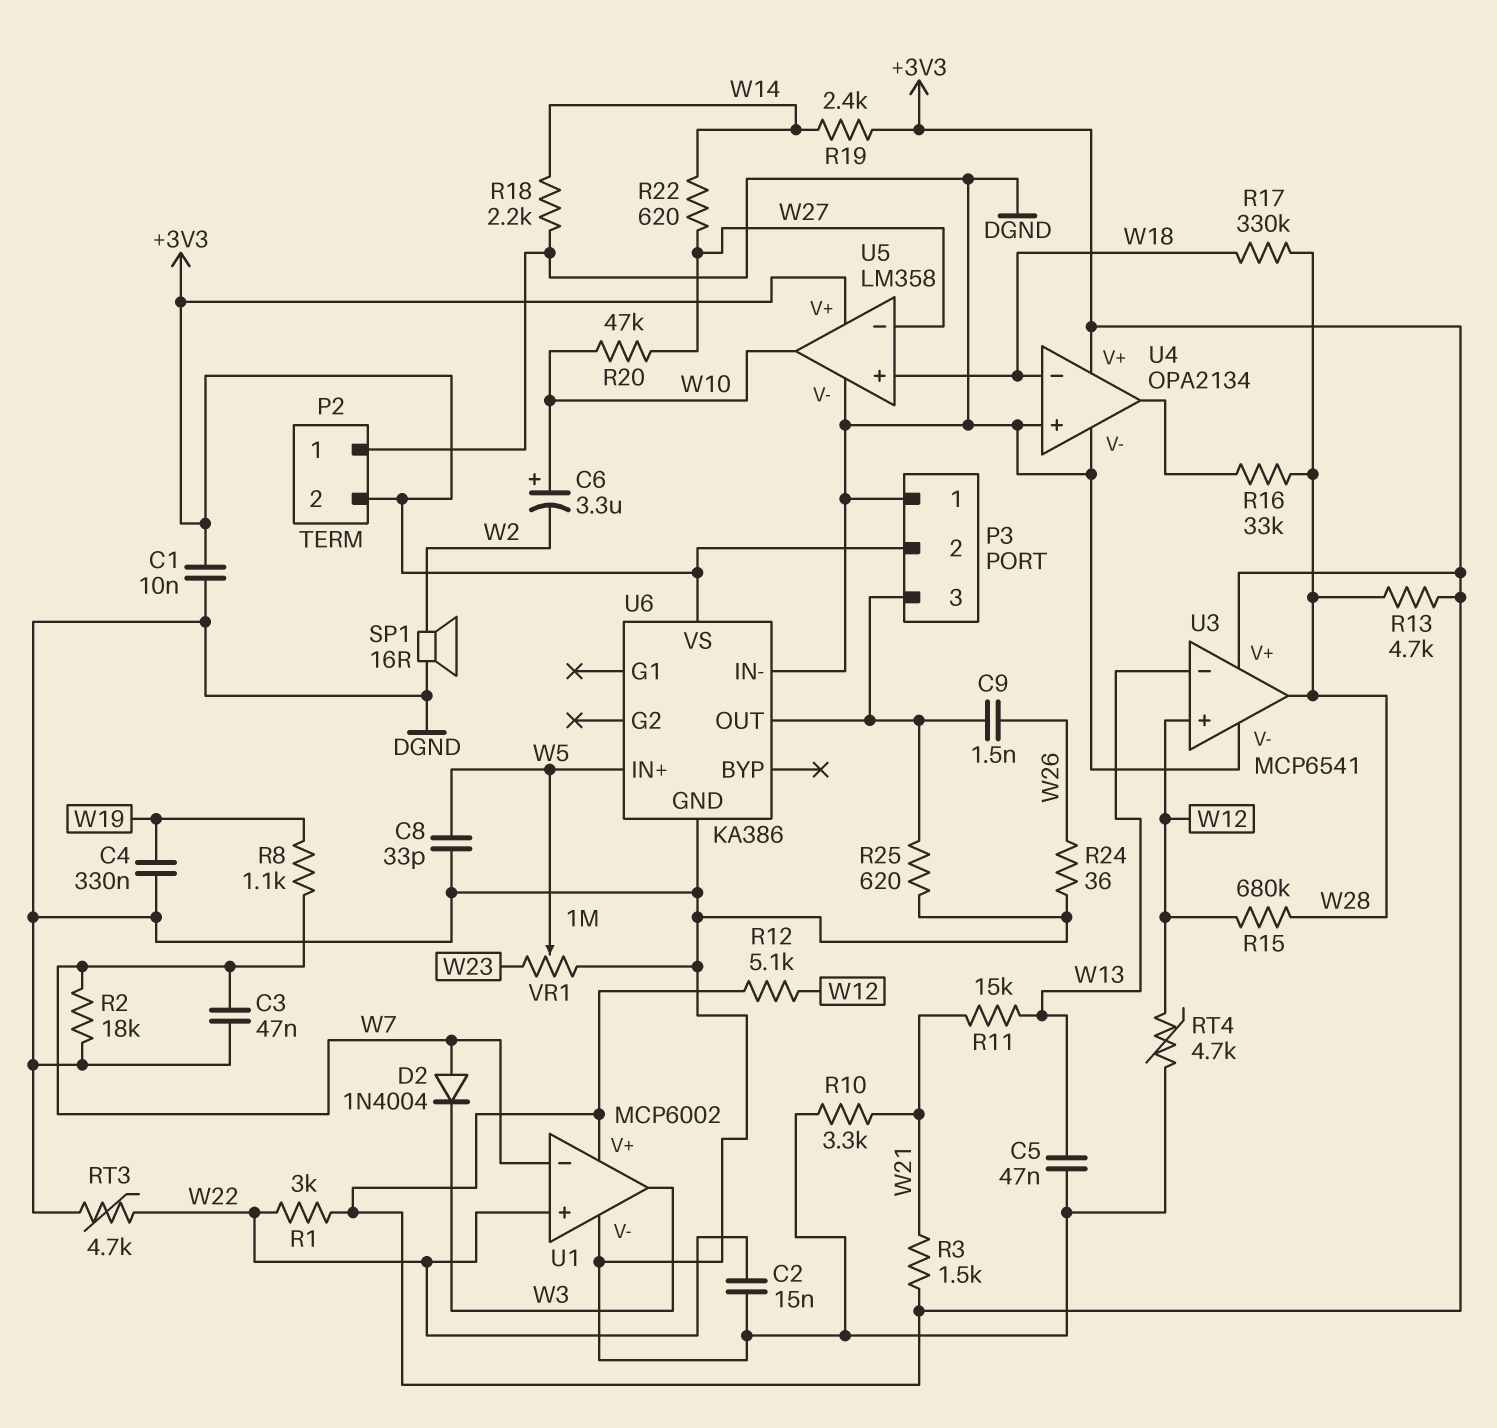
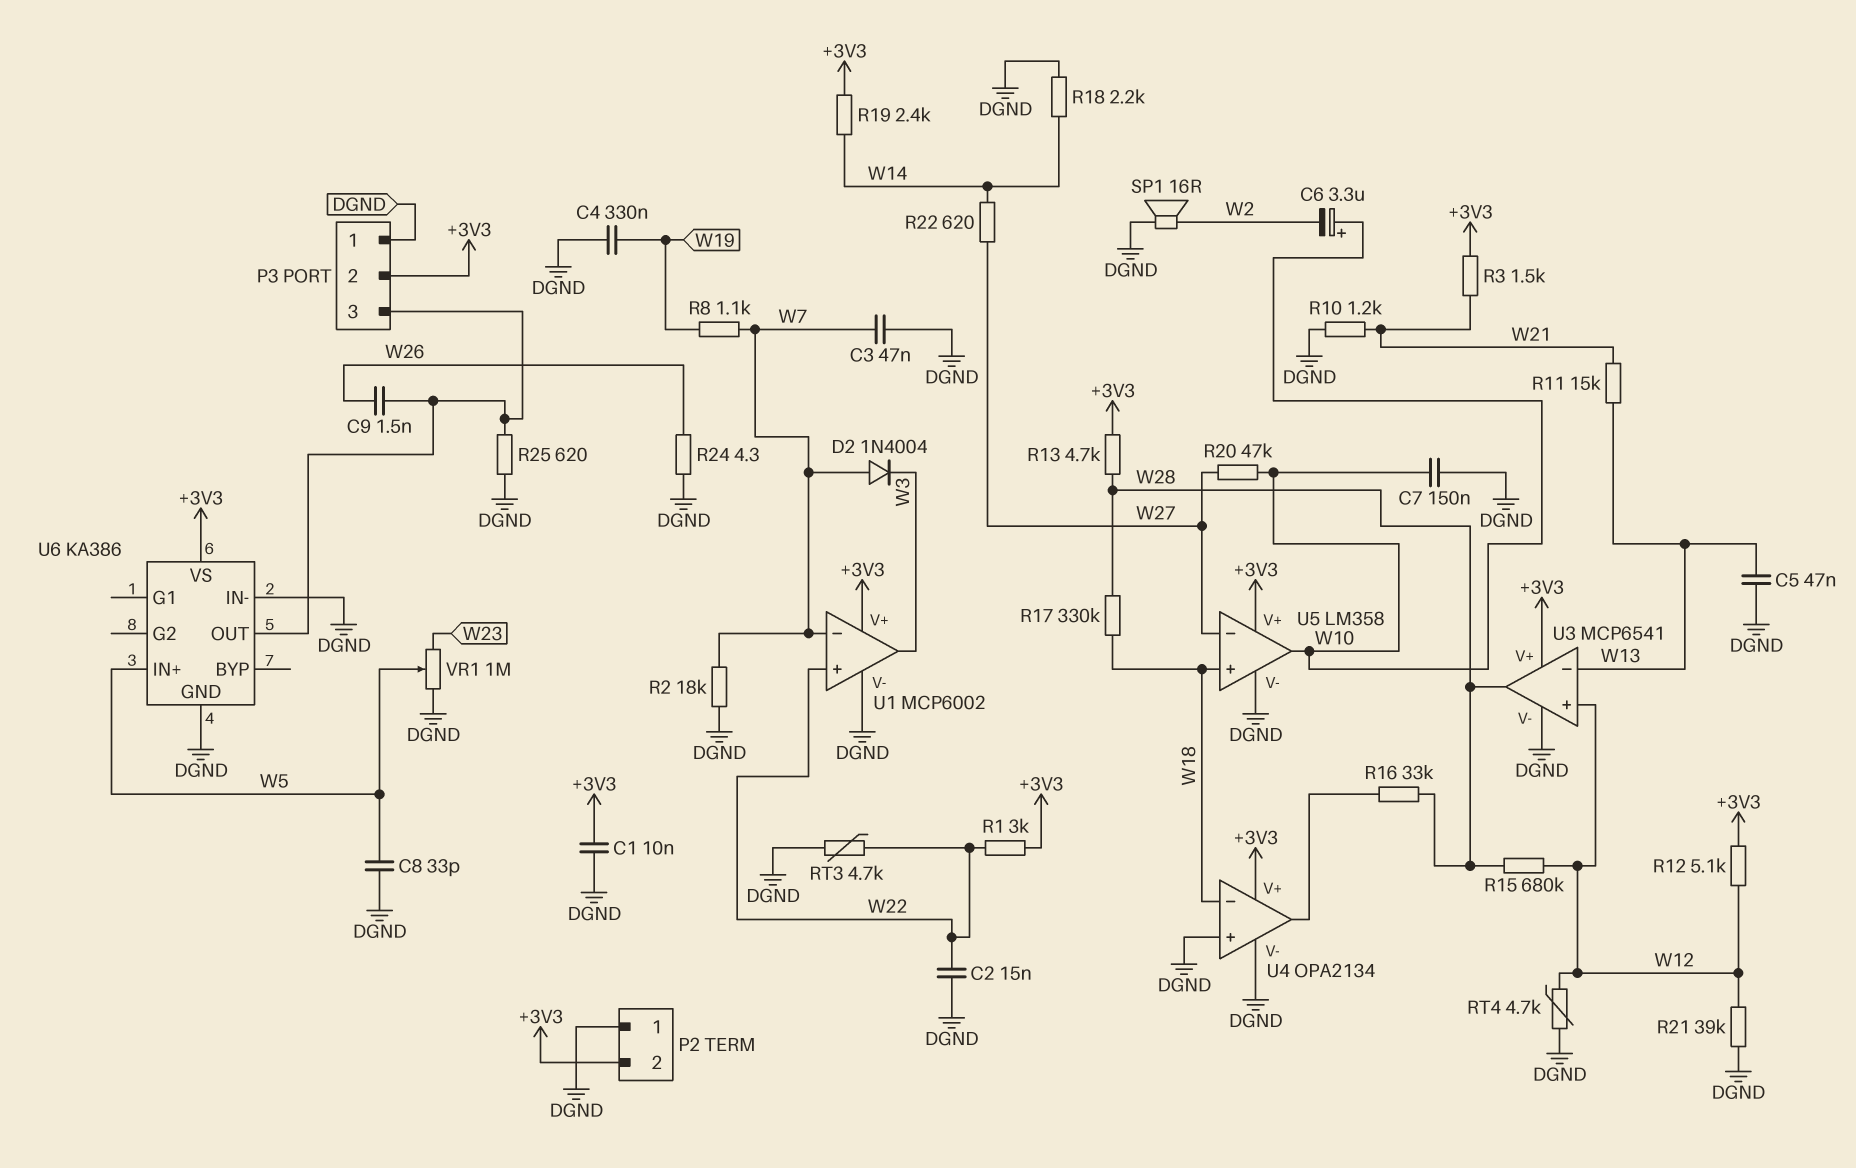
C7: none -> 150nF (DGND, W10)
R10: 3.3k (DGND, W21) -> 1.2k (DGND, W21)
R21: none -> 39k (DGND, W12)
R24: 36 (DGND, W26) -> 4.3 (DGND, W26)

